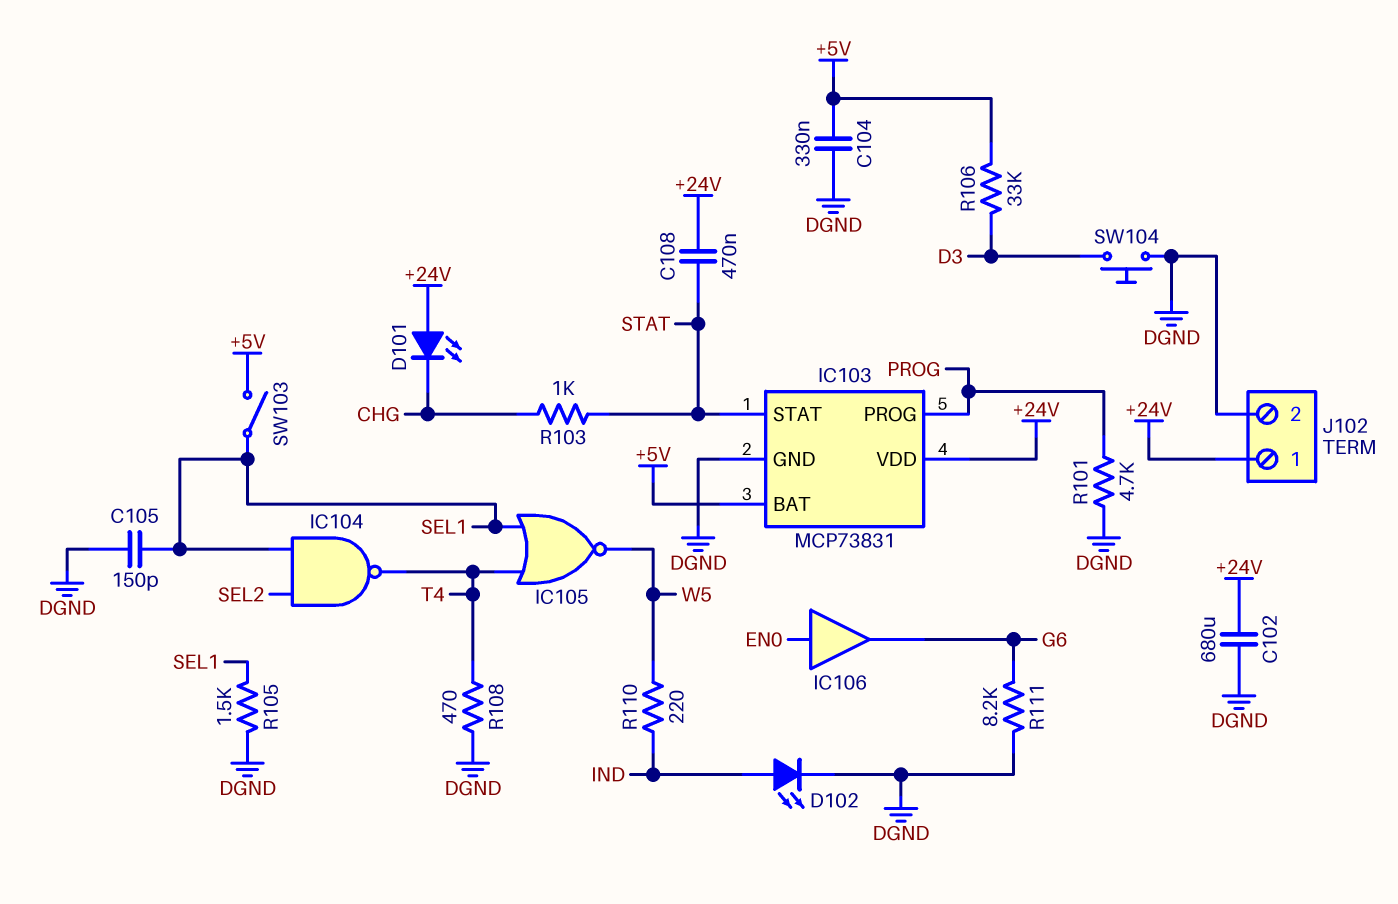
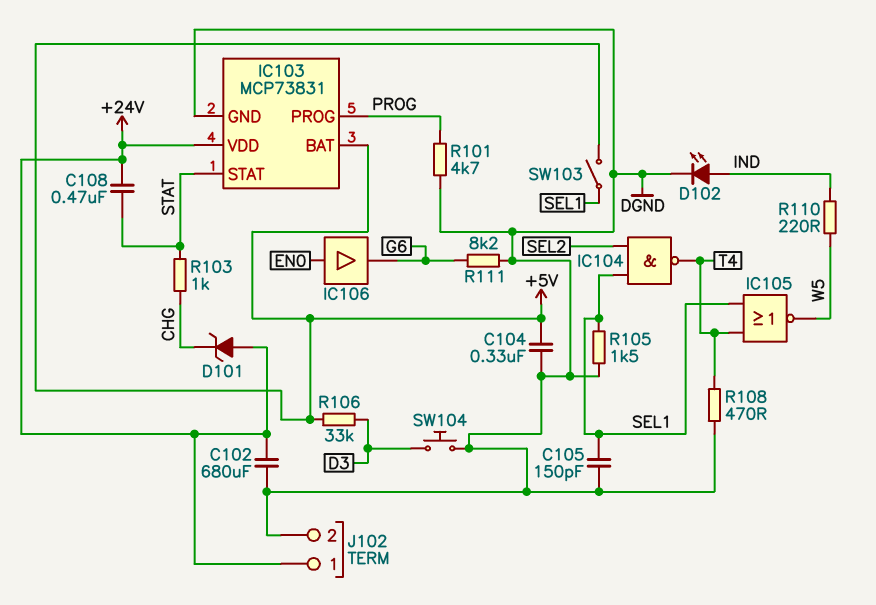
D101: LED (A +24V, K CHG) -> zener (A +24V, K CHG)

